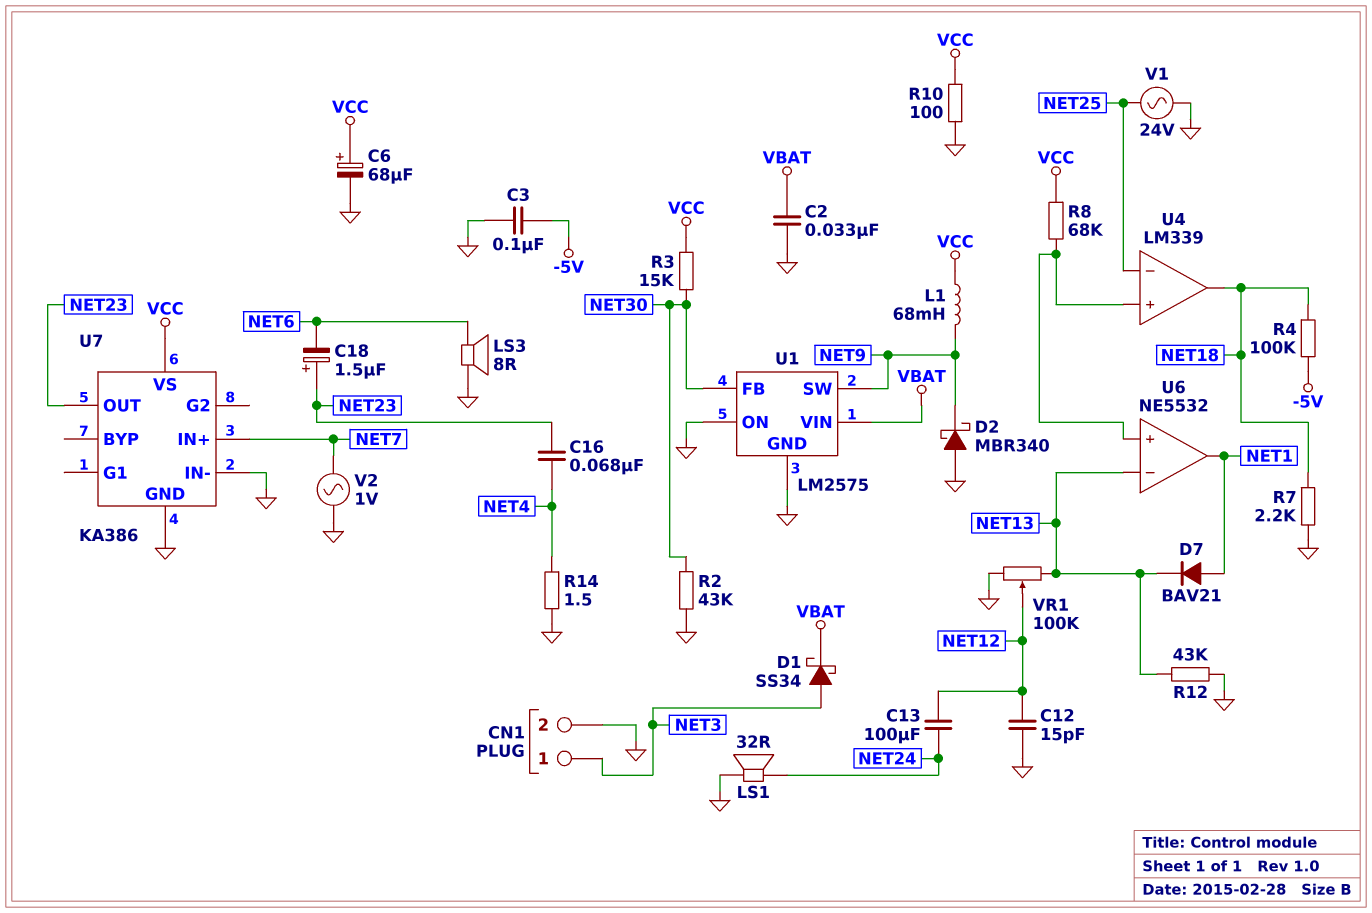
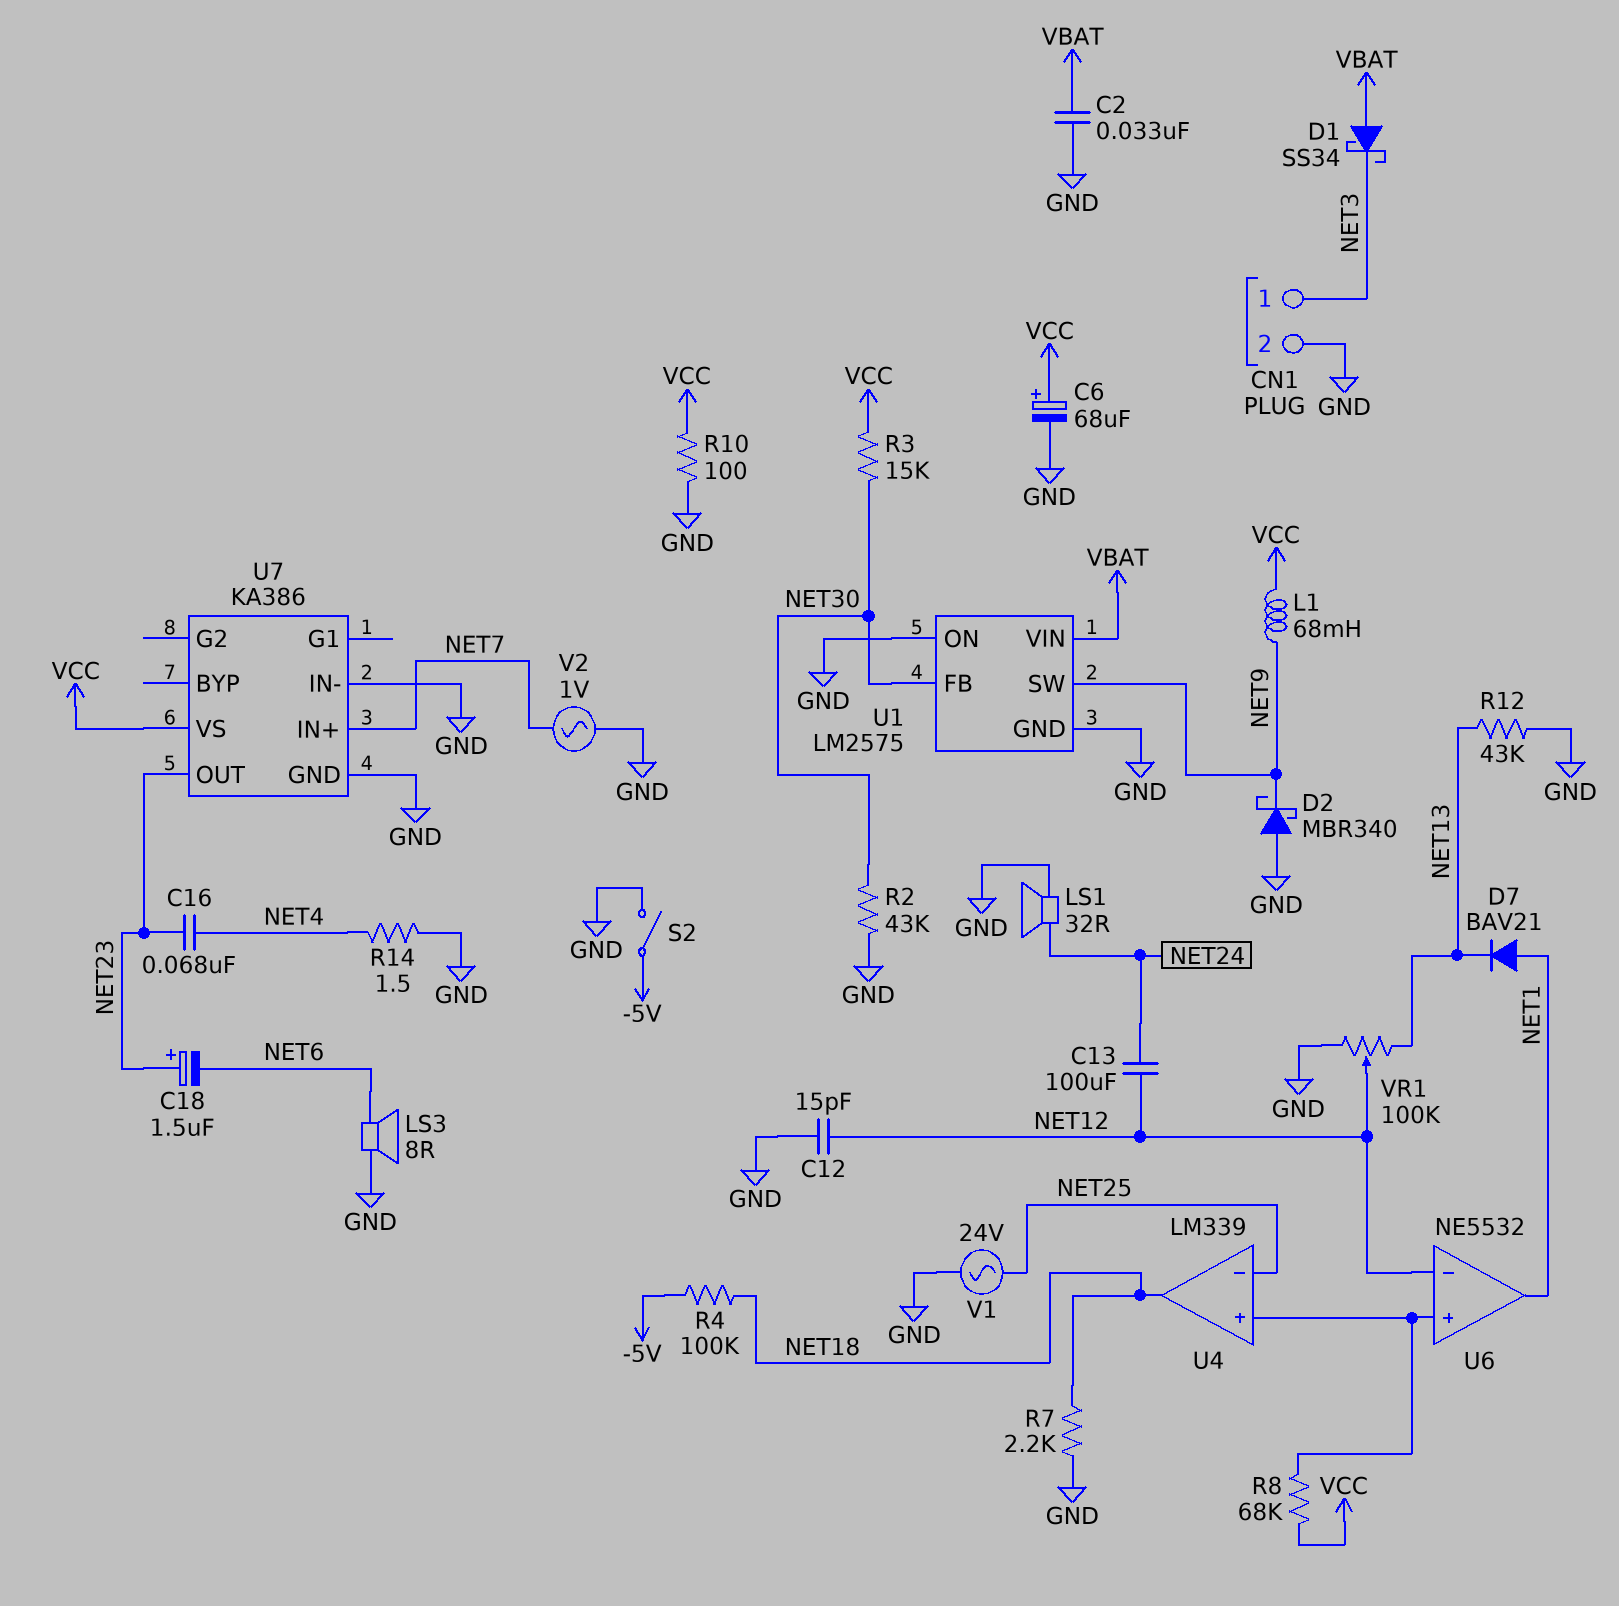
C3: 100nF (-5V, GND) -> none
D1: schottky SS34 (A NET3, K VBAT) -> schottky SS34 (A VBAT, K NET3)
S2: none -> switch (-5V, GND)
U6 pin in-: NET13 -> NET12

